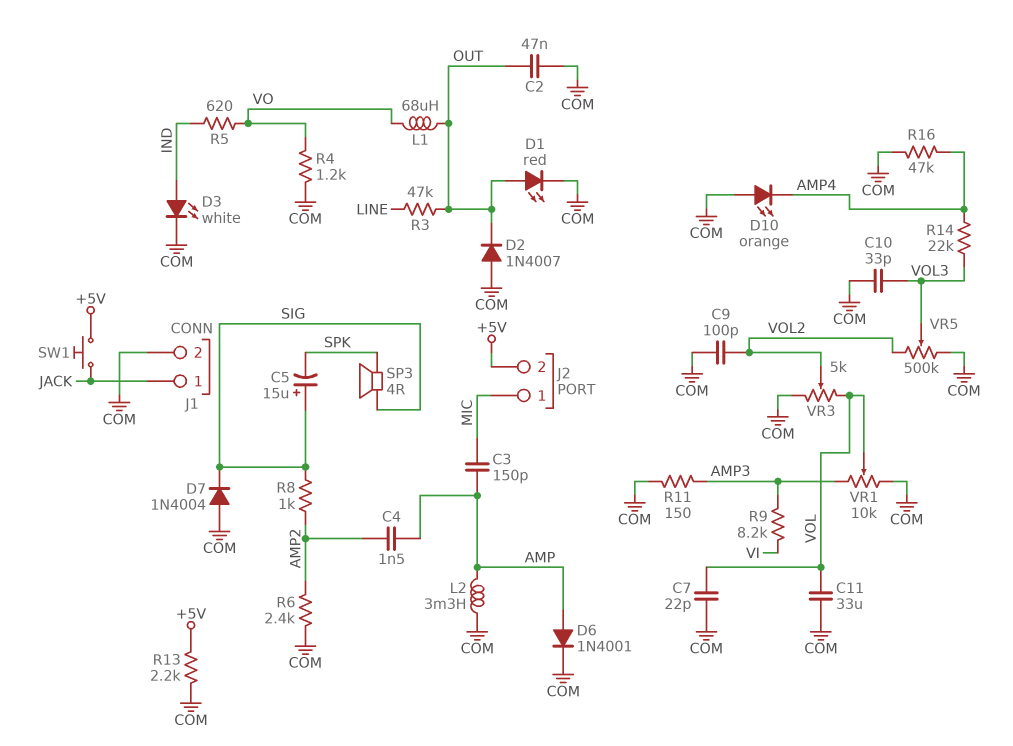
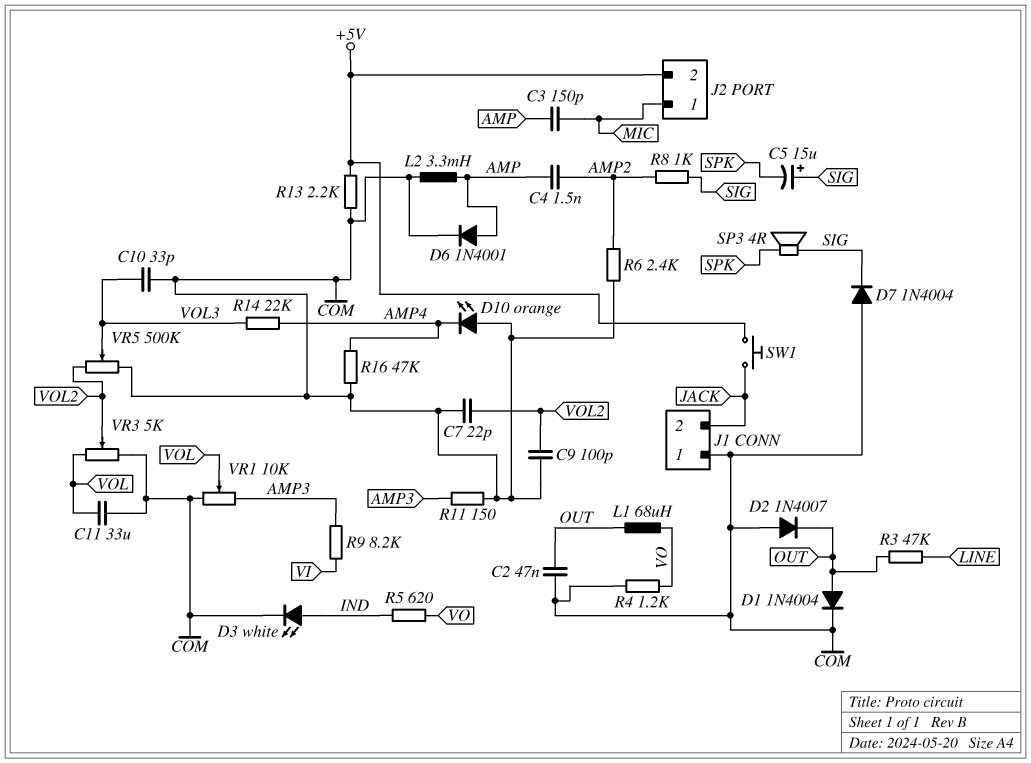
C7: 22pF (COM, VOL) -> 22pF (COM, VOL2)
D1: LED red (A OUT, K COM) -> diode 1N4004 (A OUT, K COM)
J1 pin 1: JACK -> COM
J1 pin 2: COM -> JACK

